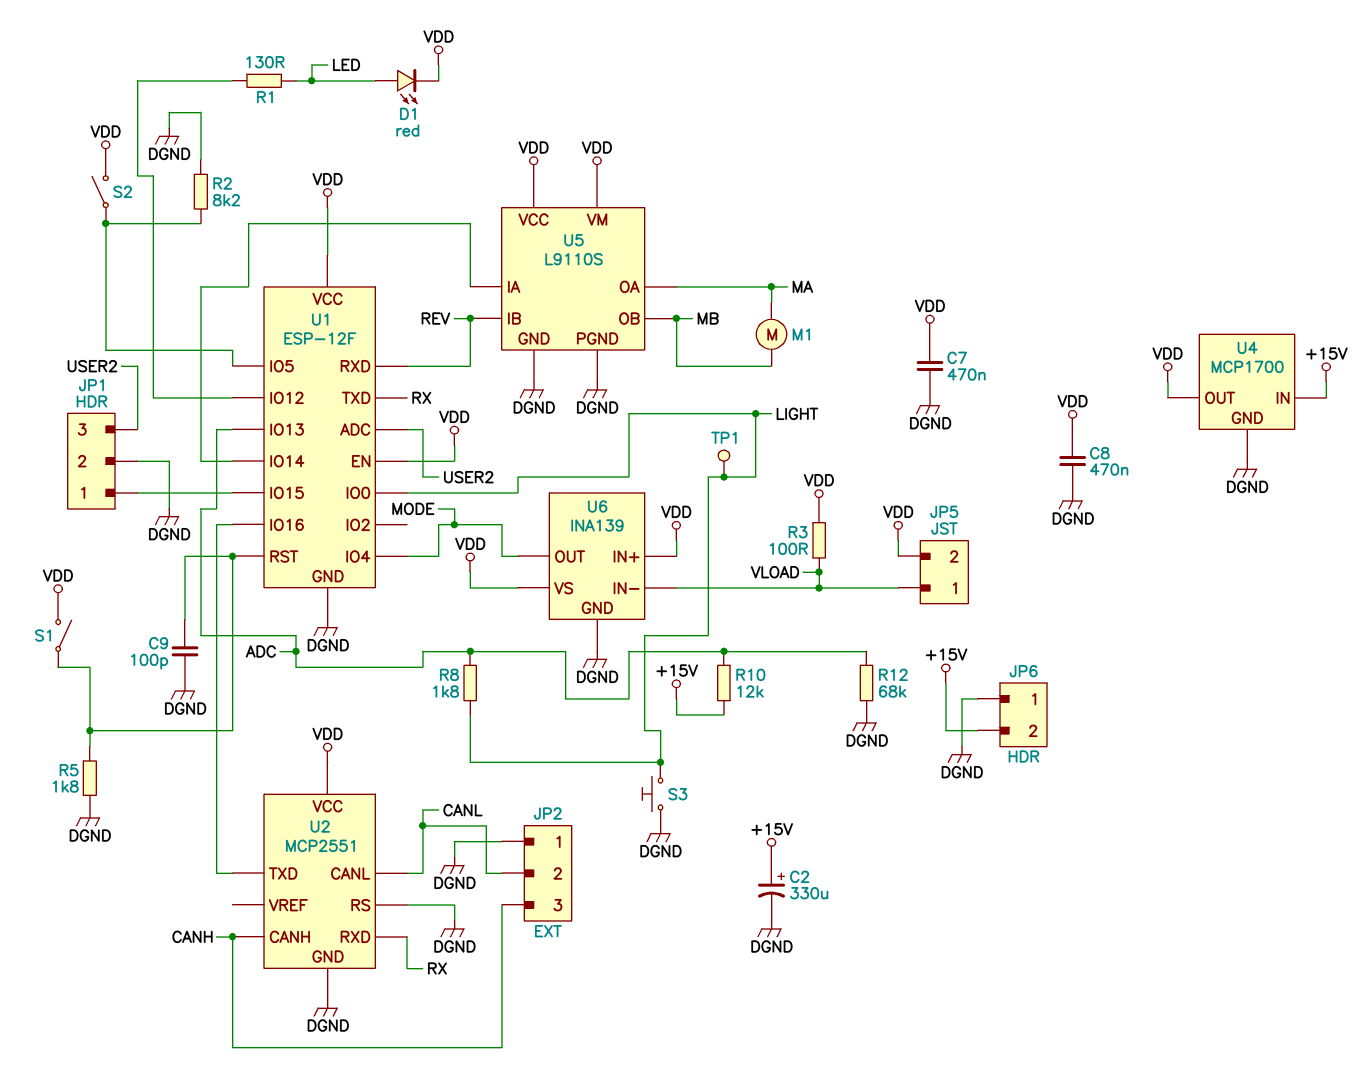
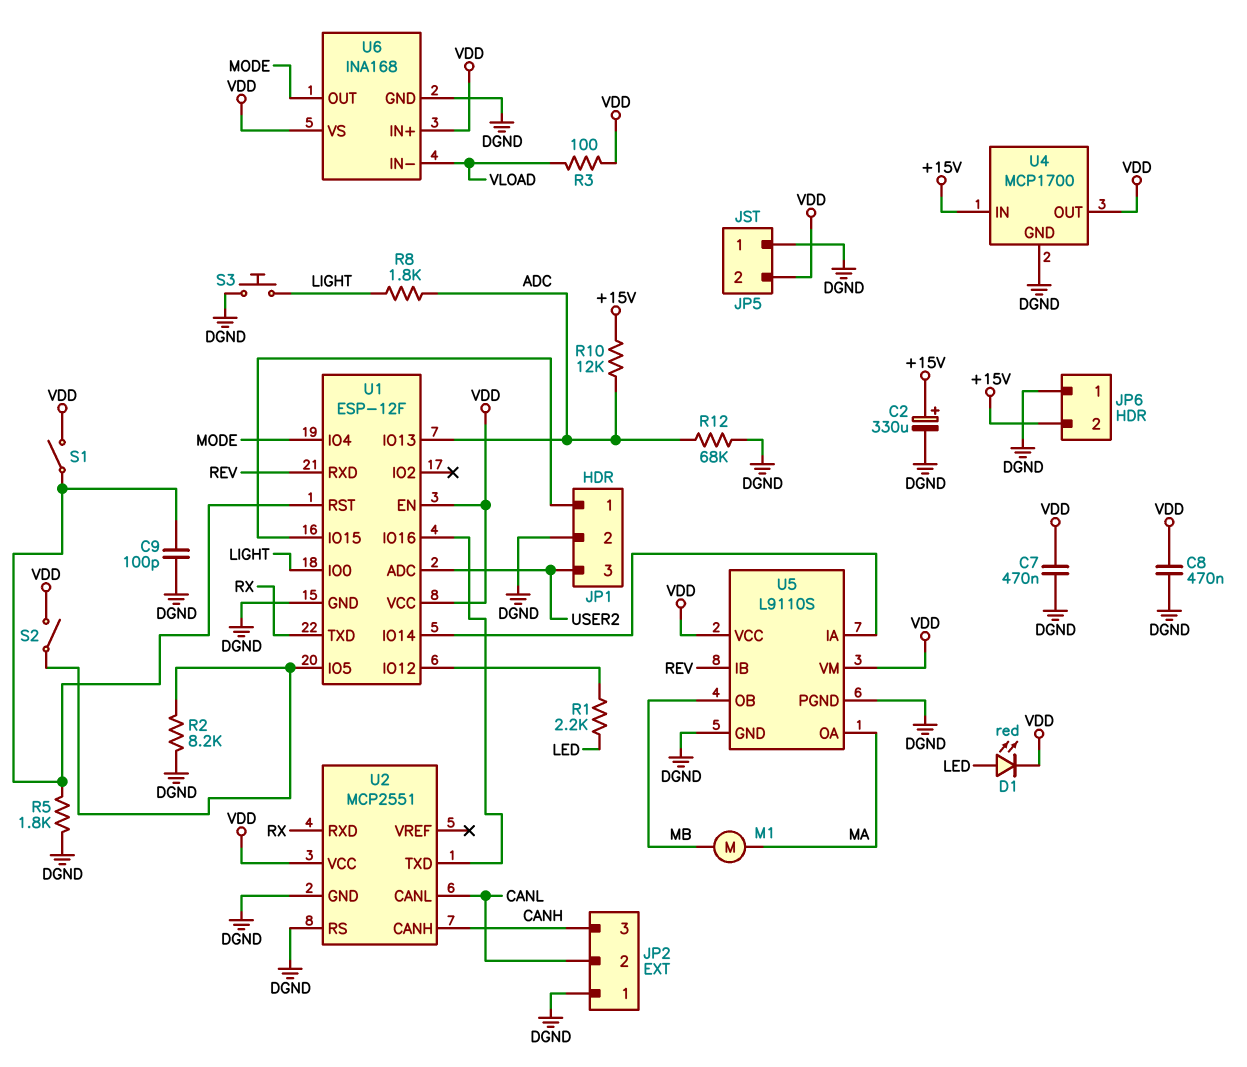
JP5 pin 1: VLOAD -> DGND
R1: 130 (LED, U1/IO12) -> 2.2k (LED, U1/IO12)
TP1: test point (LIGHT) -> none
U6: INA139 -> INA168

